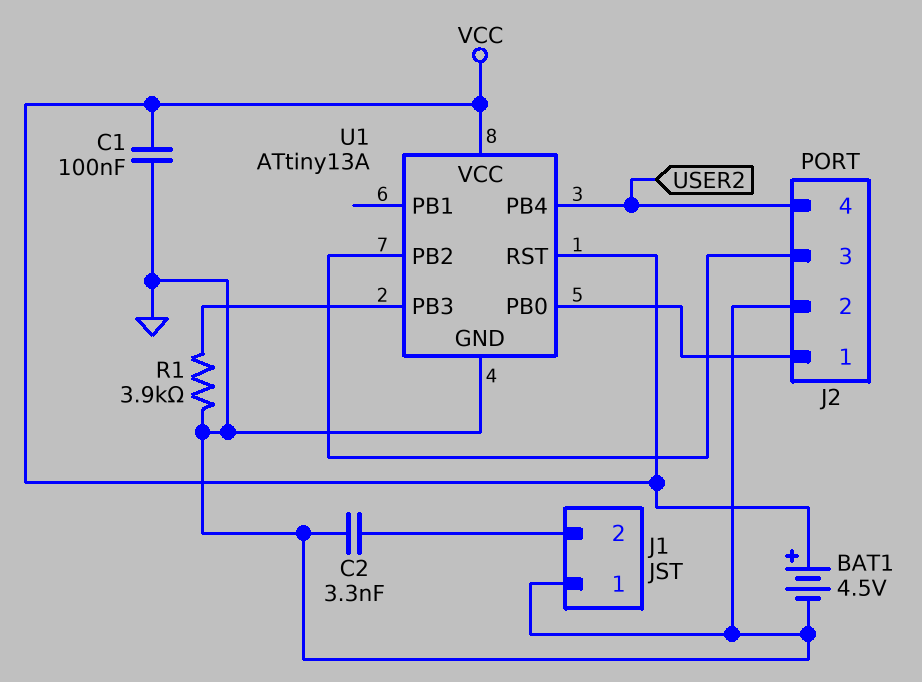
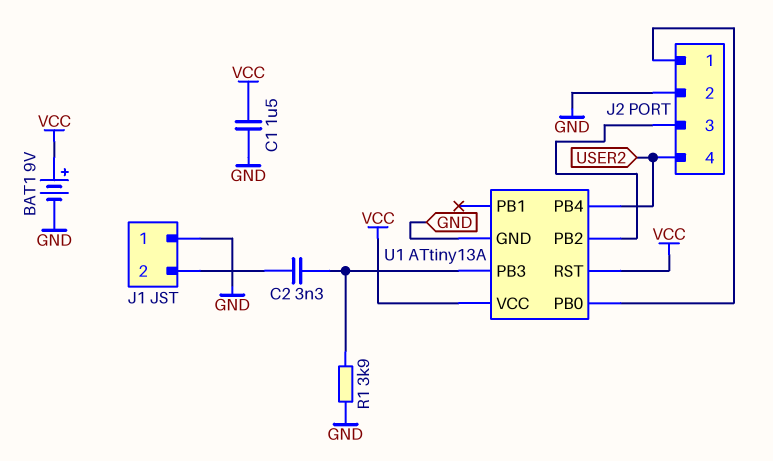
BAT1: 4.5V (plus VCC, minus GND) -> 9V (plus VCC, minus GND)
C1: 100nF (GND, VCC) -> 1.5uF (GND, VCC)
C2: 3.3nF (GND, J1/2) -> 3.3nF (J1/2, U1/PB3)

